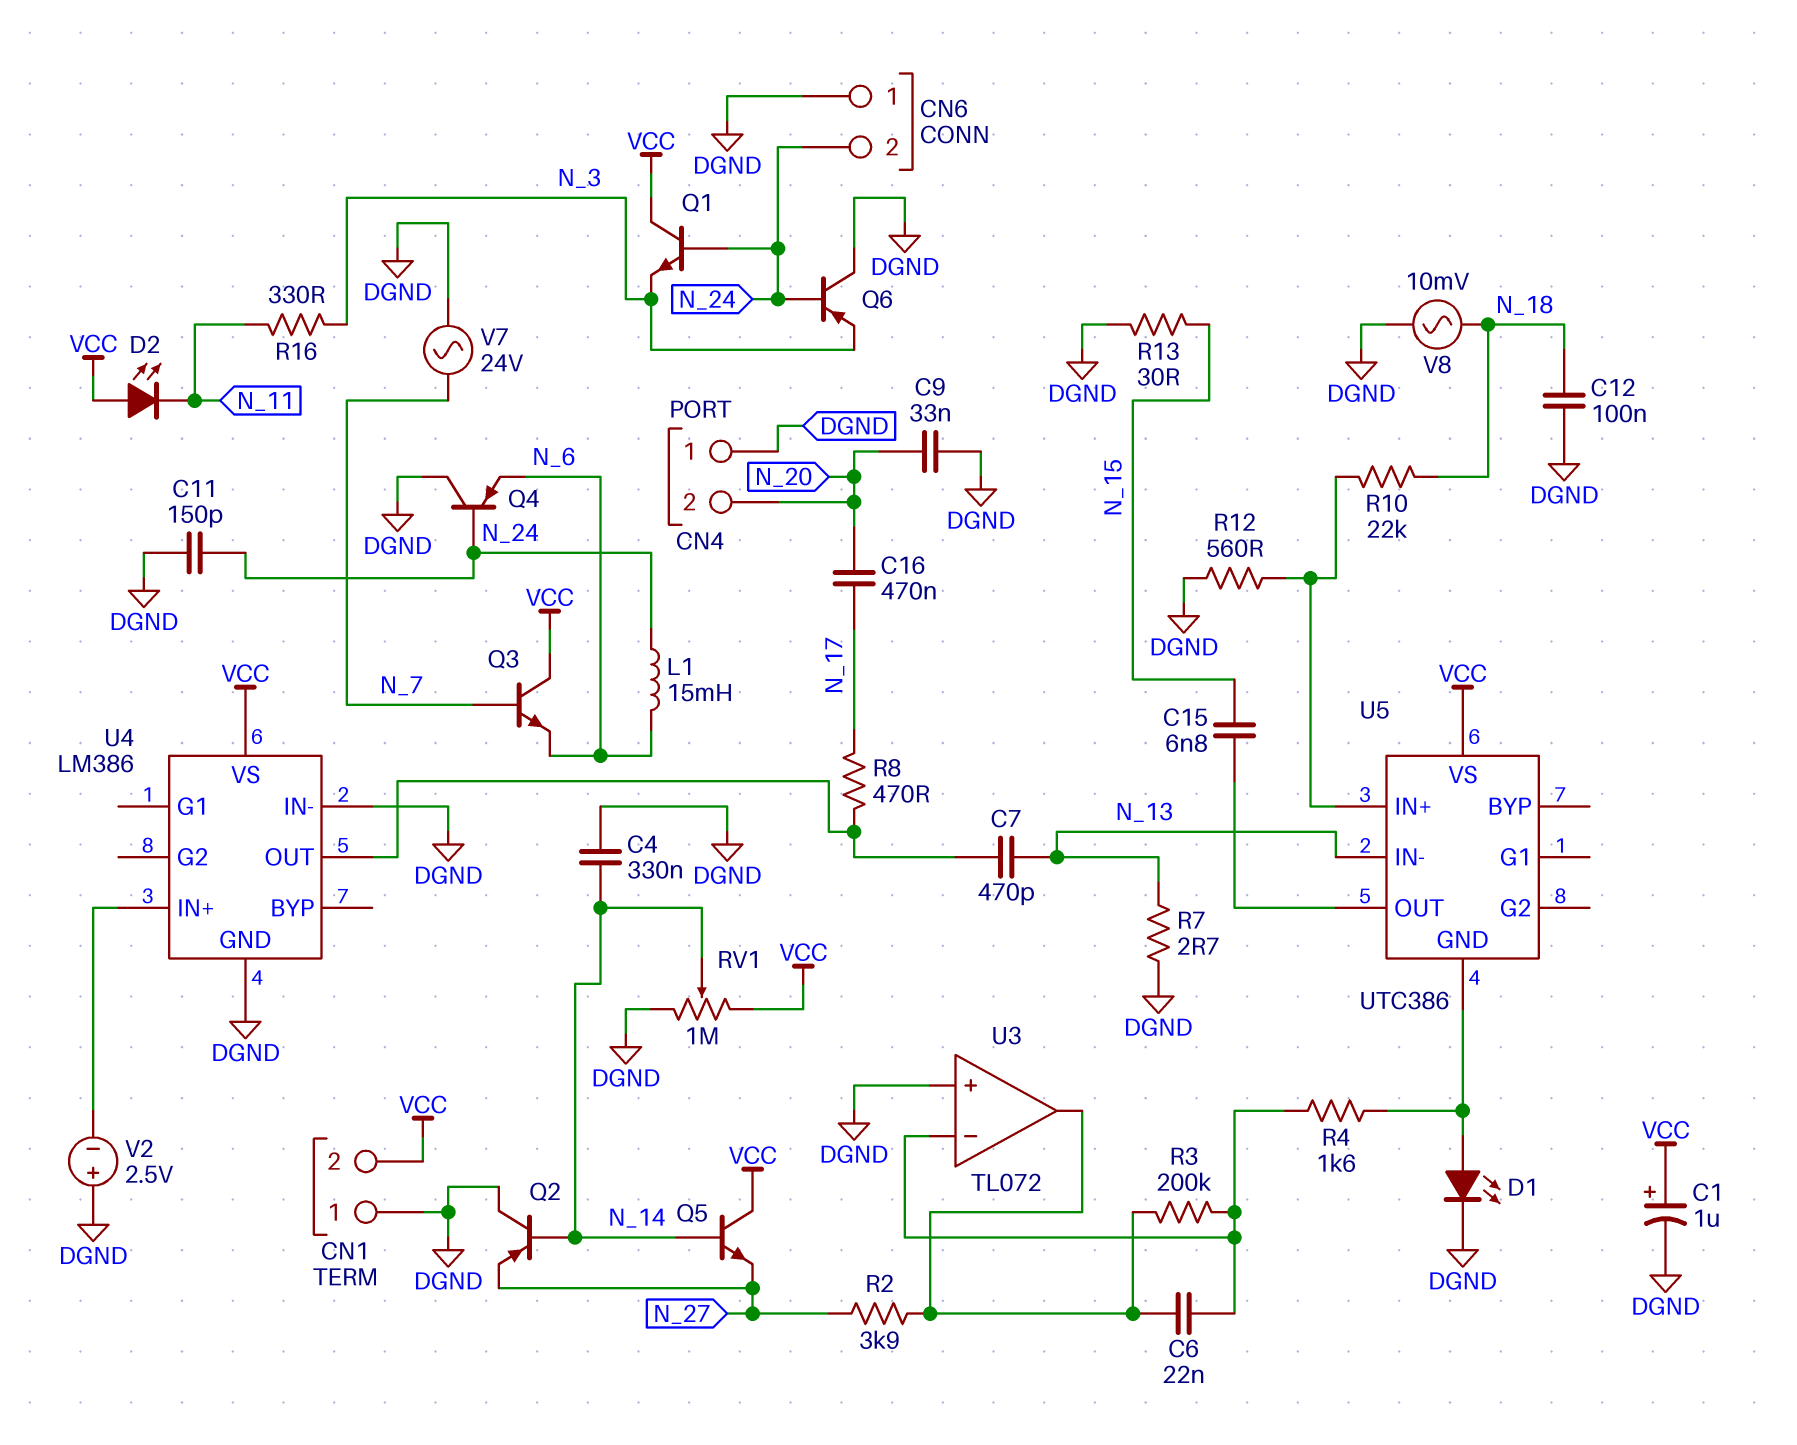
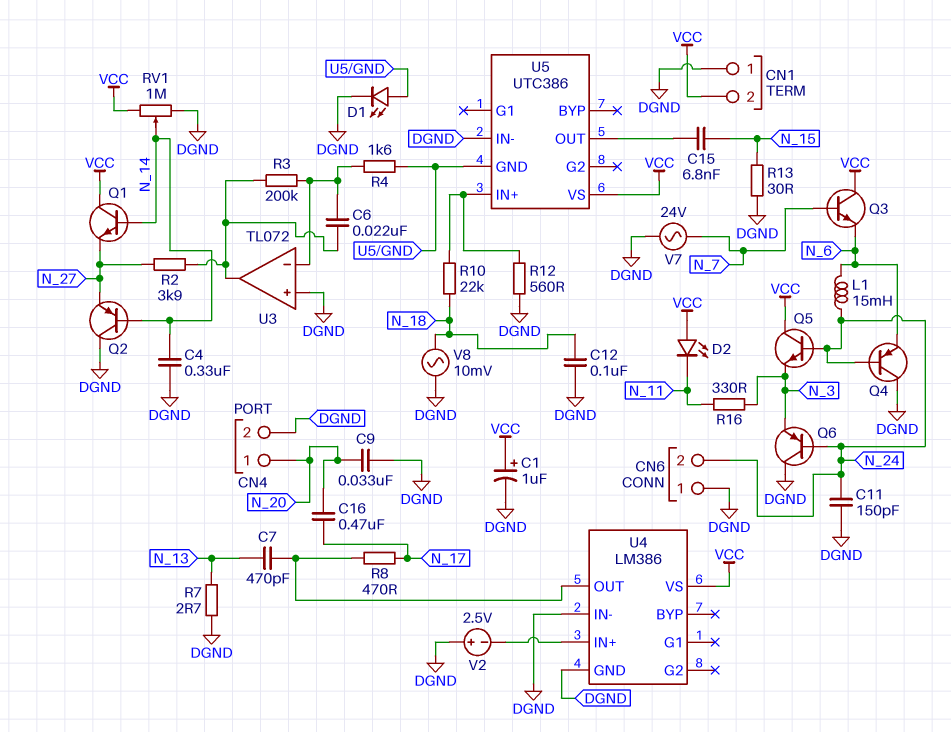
CN4 pin 1: DGND -> N_20
CN4 pin 2: N_20 -> DGND
Q1: NPN (B N_24, C VCC, E N_3) -> NPN (B N_14, C VCC, E N_27)
Q5: NPN (B N_14, C VCC, E N_27) -> NPN (B N_24, C VCC, E N_3)
U5 pin IN-: N_13 -> DGND

